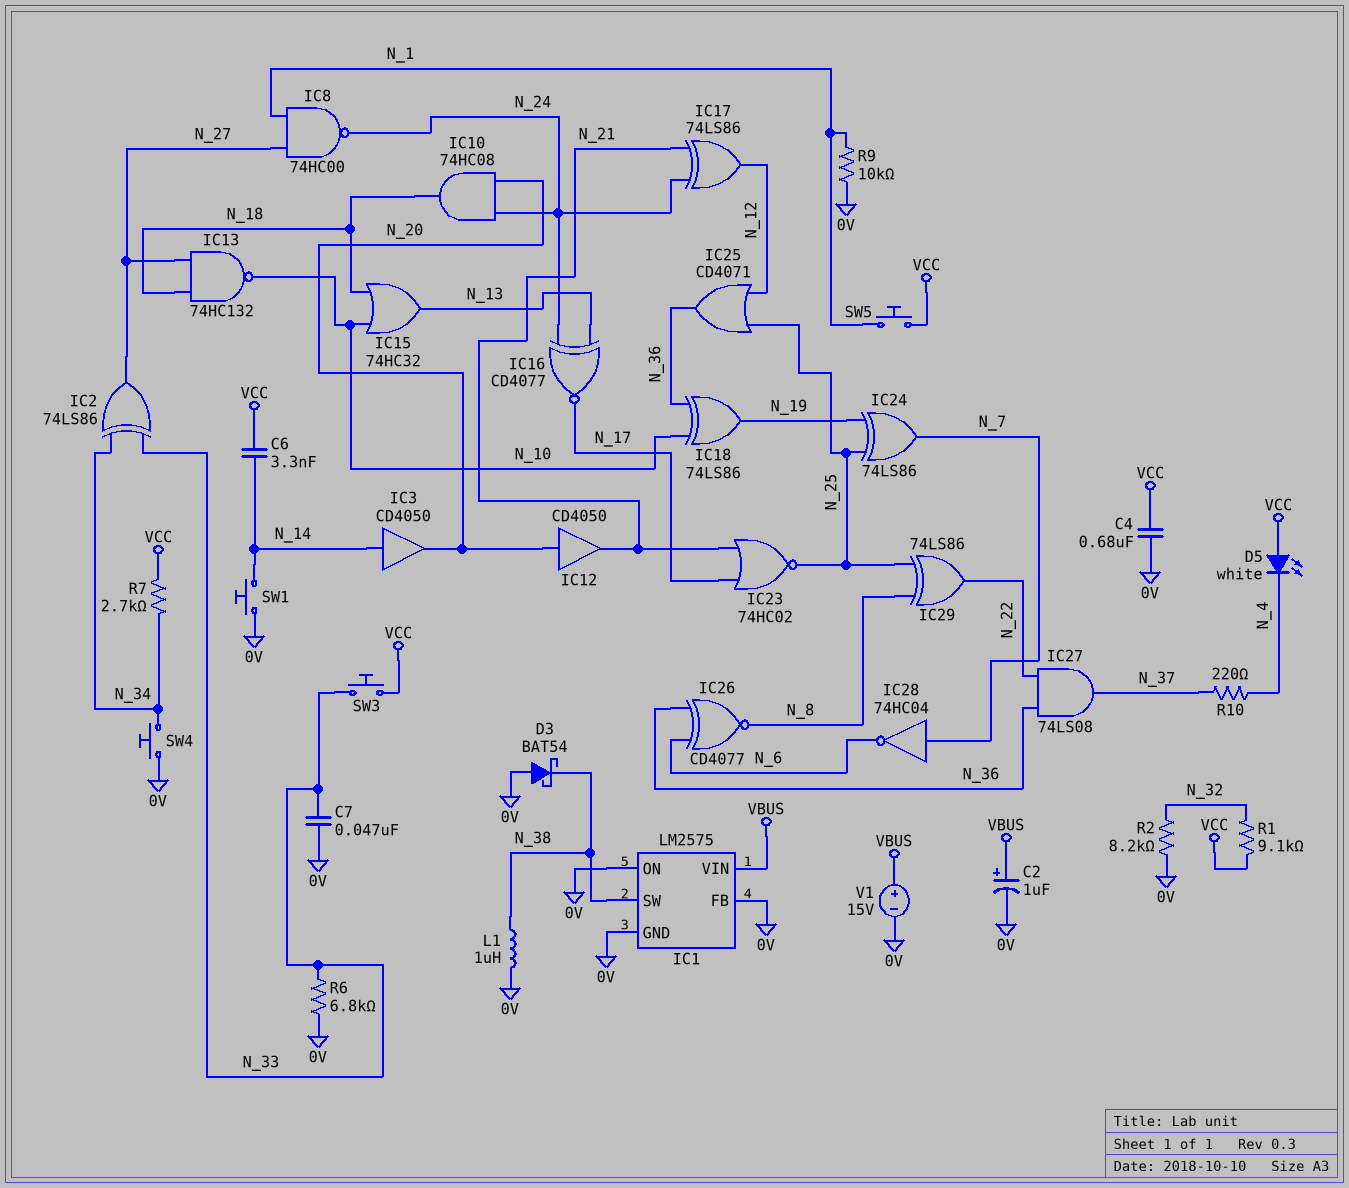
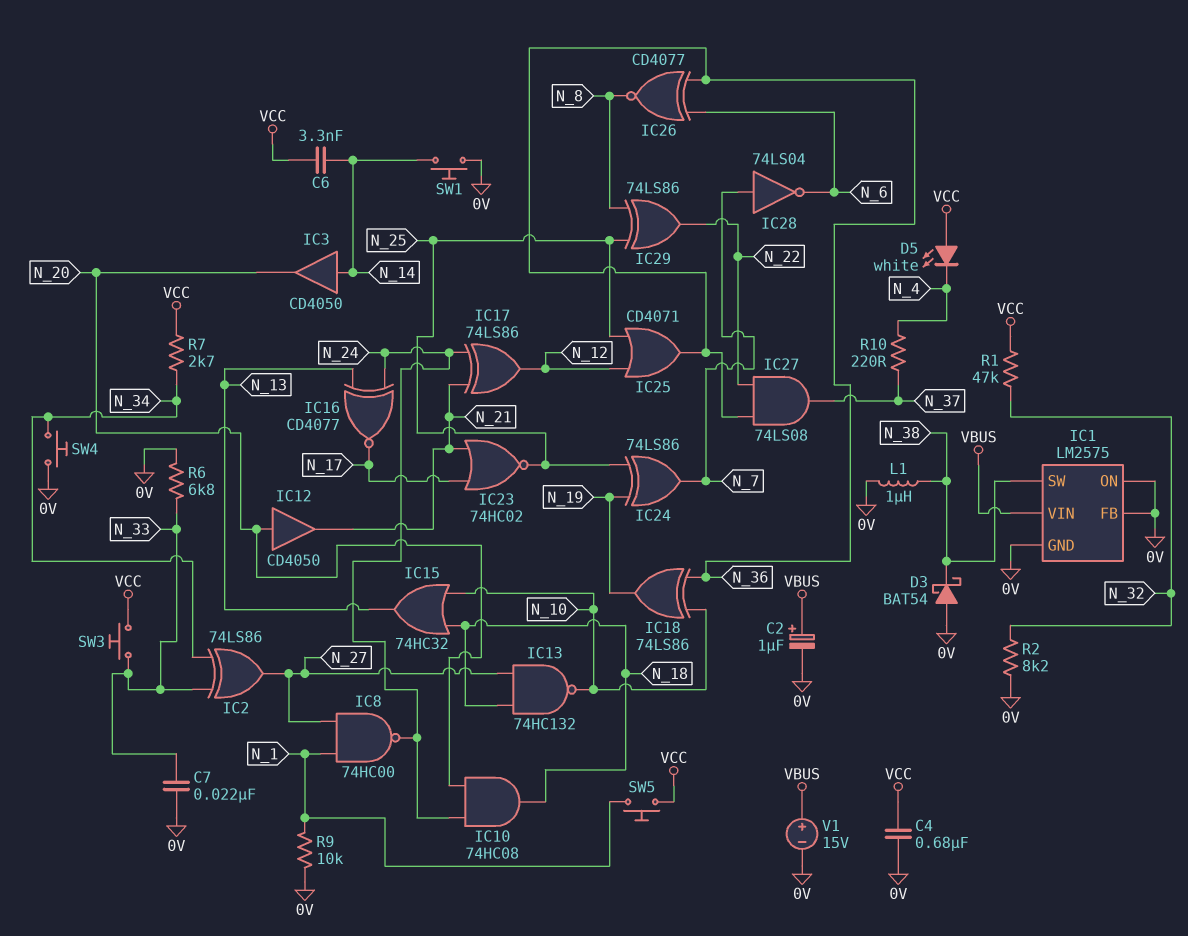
C7: 47nF (0V, N_33) -> 22nF (0V, N_33)
IC28: NOT 74HC04 (in N_7, out N_6) -> NOT 74LS04 (in N_7, out N_6)
R1: 9.1k (N_32, VCC) -> 47k (N_32, VCC)

